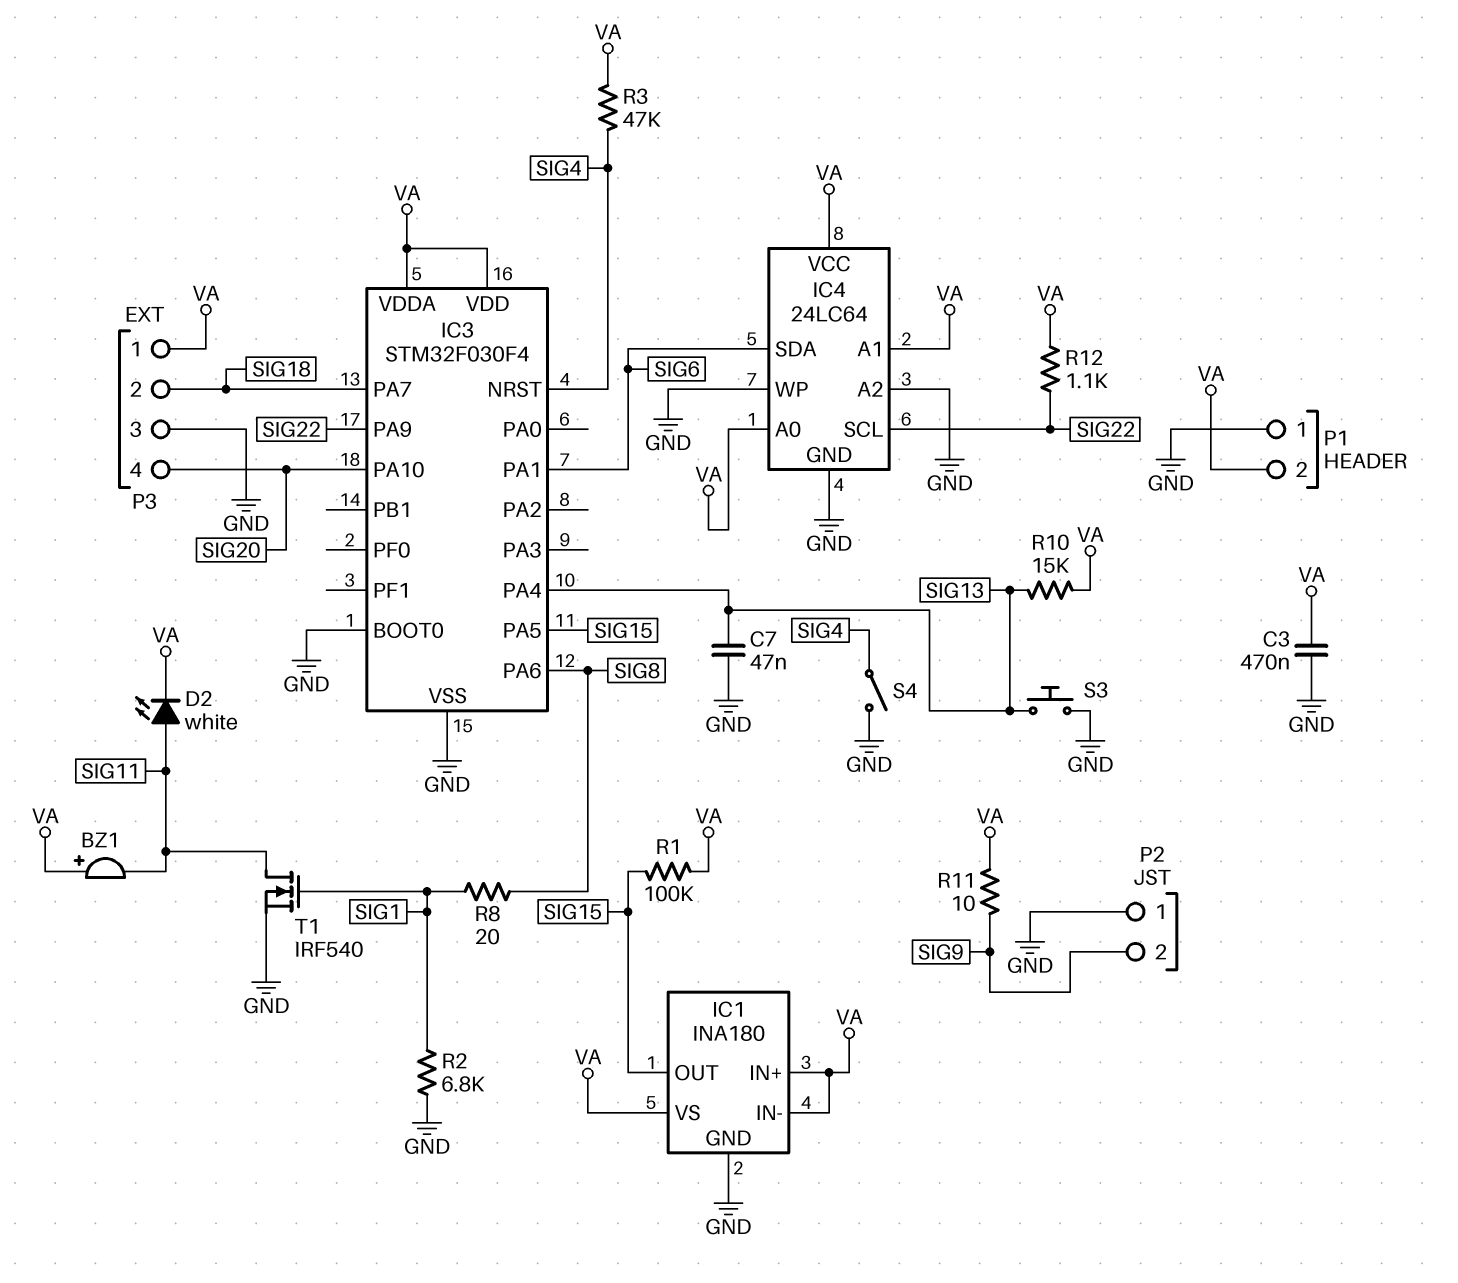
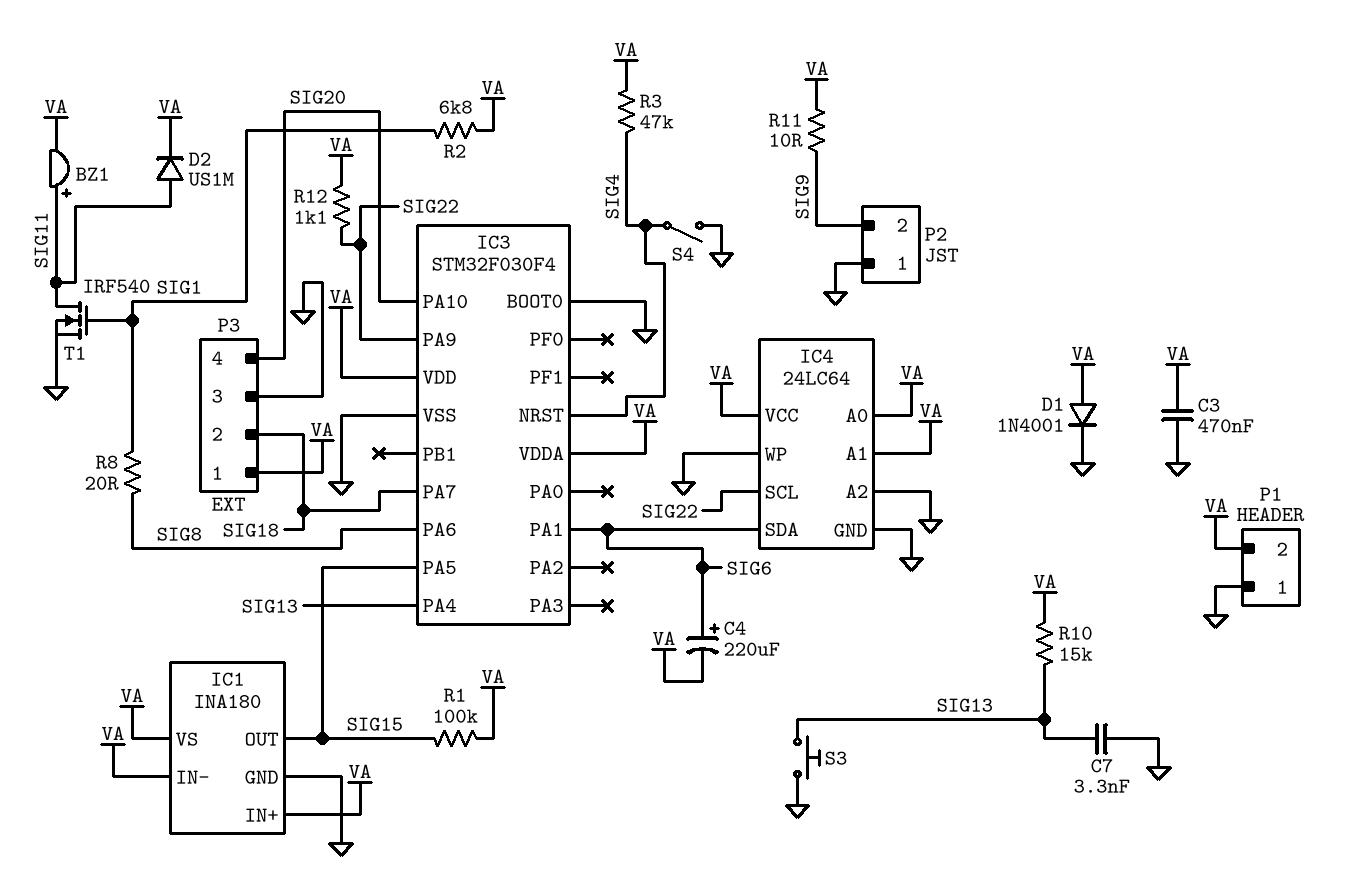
BZ1: buzzer (plus VA, minus SIG11) -> buzzer (plus SIG11, minus VA)
C4: none -> 220uF (plus SIG6, minus VA)
C7: 47nF (GND, SIG13) -> 3.3nF (GND, SIG13)
D1: none -> diode 1N4001 (A VA, K GND)
D2: LED white (A SIG11, K VA) -> diode US1M (A SIG11, K VA)
R2: 6.8k (GND, SIG1) -> 6.8k (SIG1, VA)

